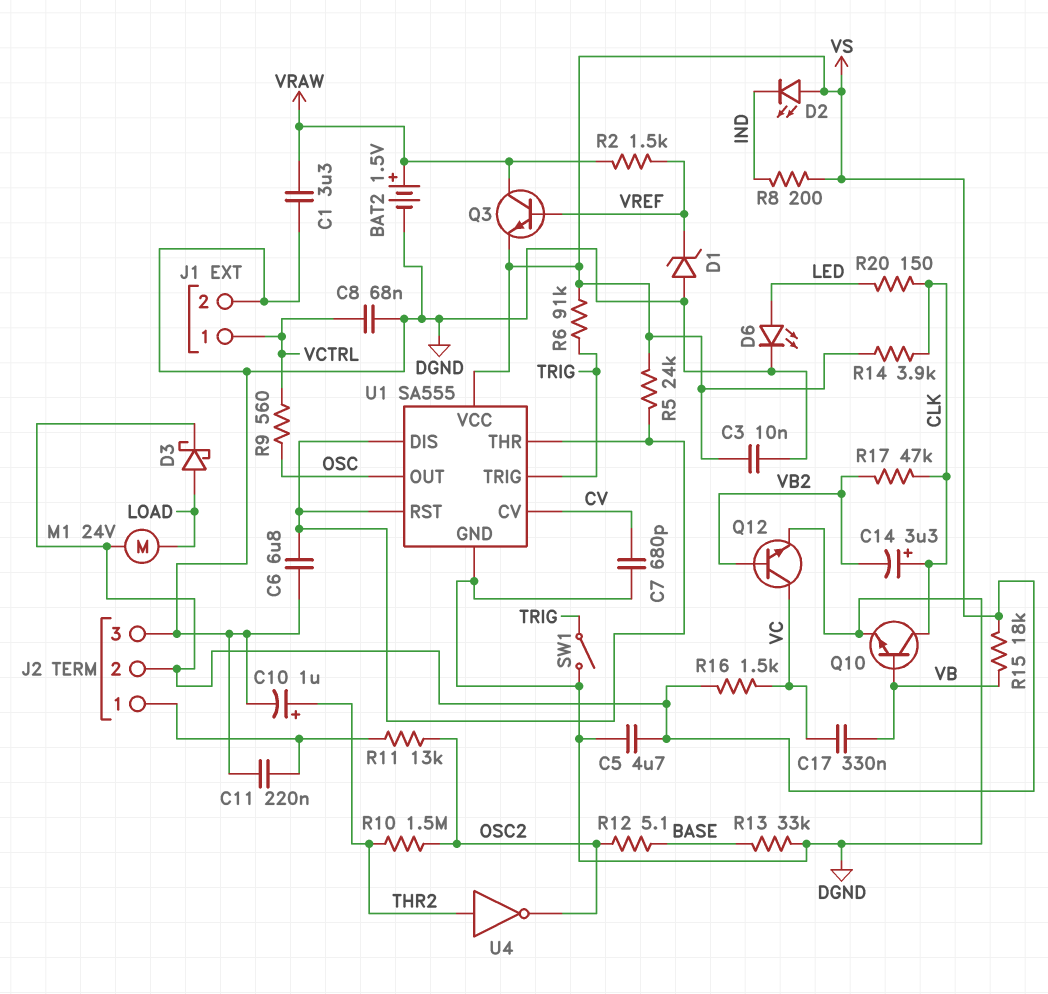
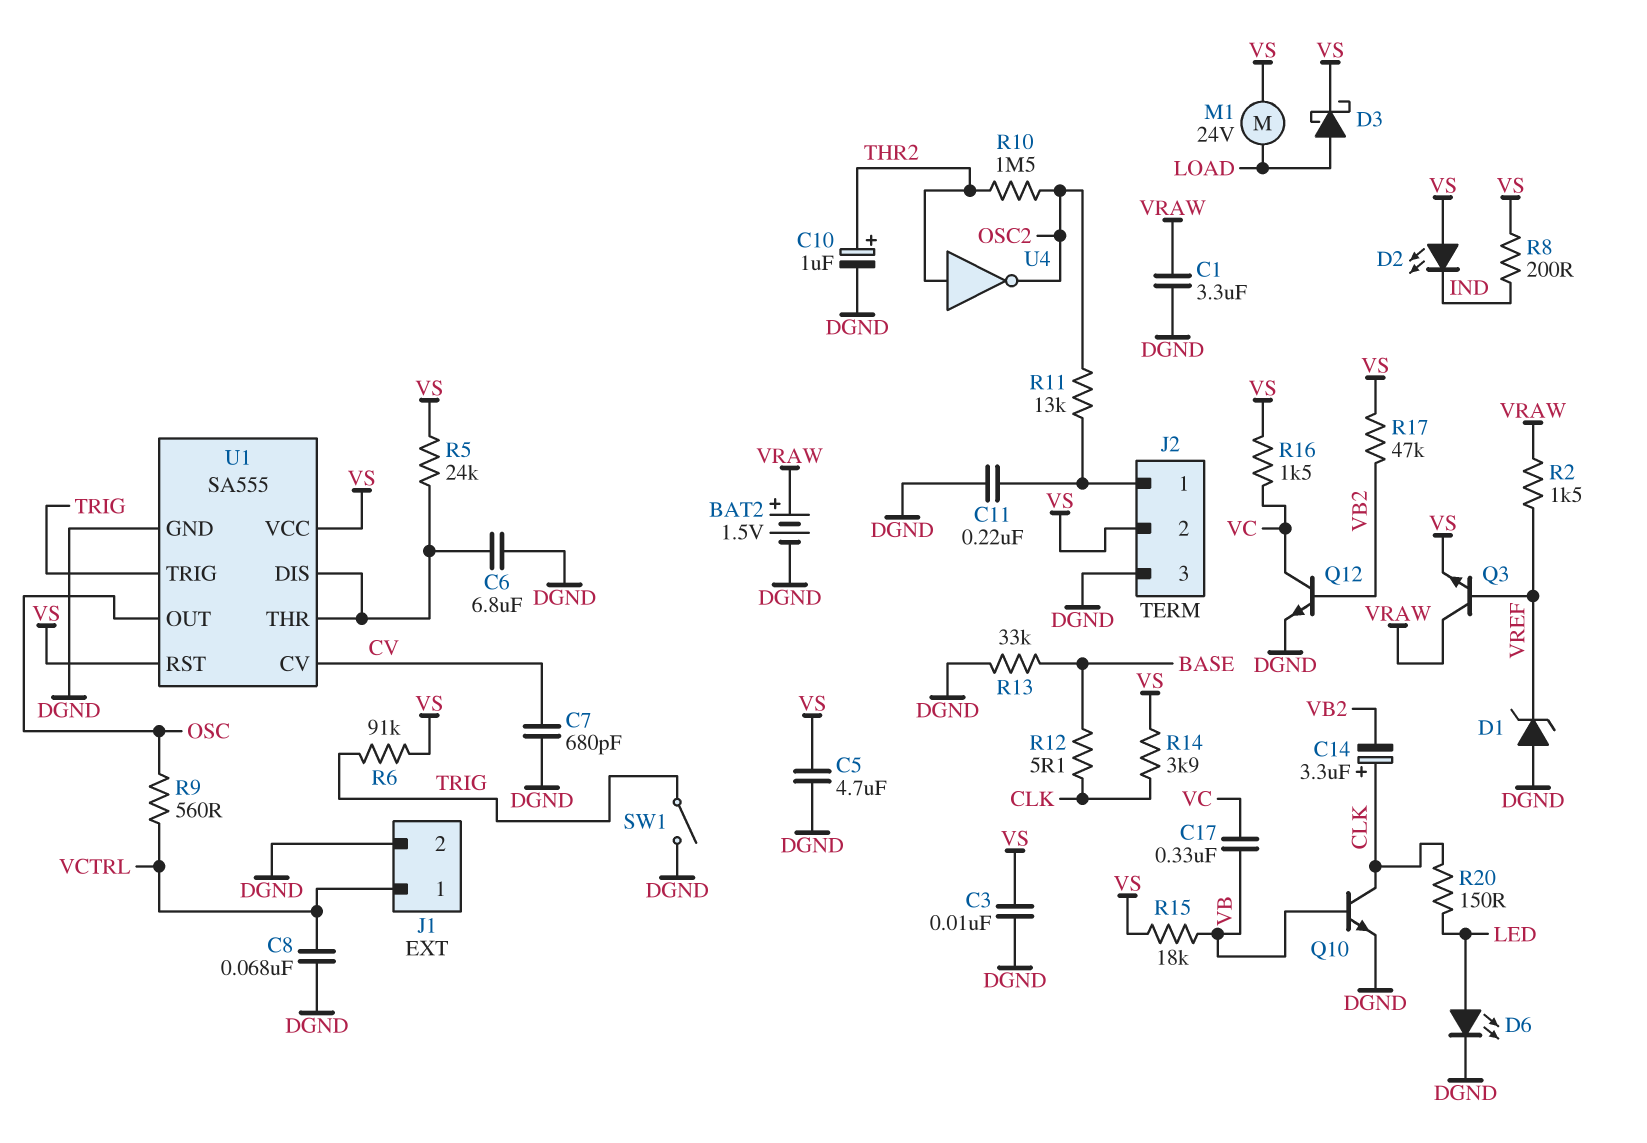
R12: 5.1 (BASE, OSC2) -> 5.1 (BASE, CLK)
R17: 47k (CLK, VB2) -> 47k (VB2, VS)
U1 pin RST: U1/DIS -> VS

